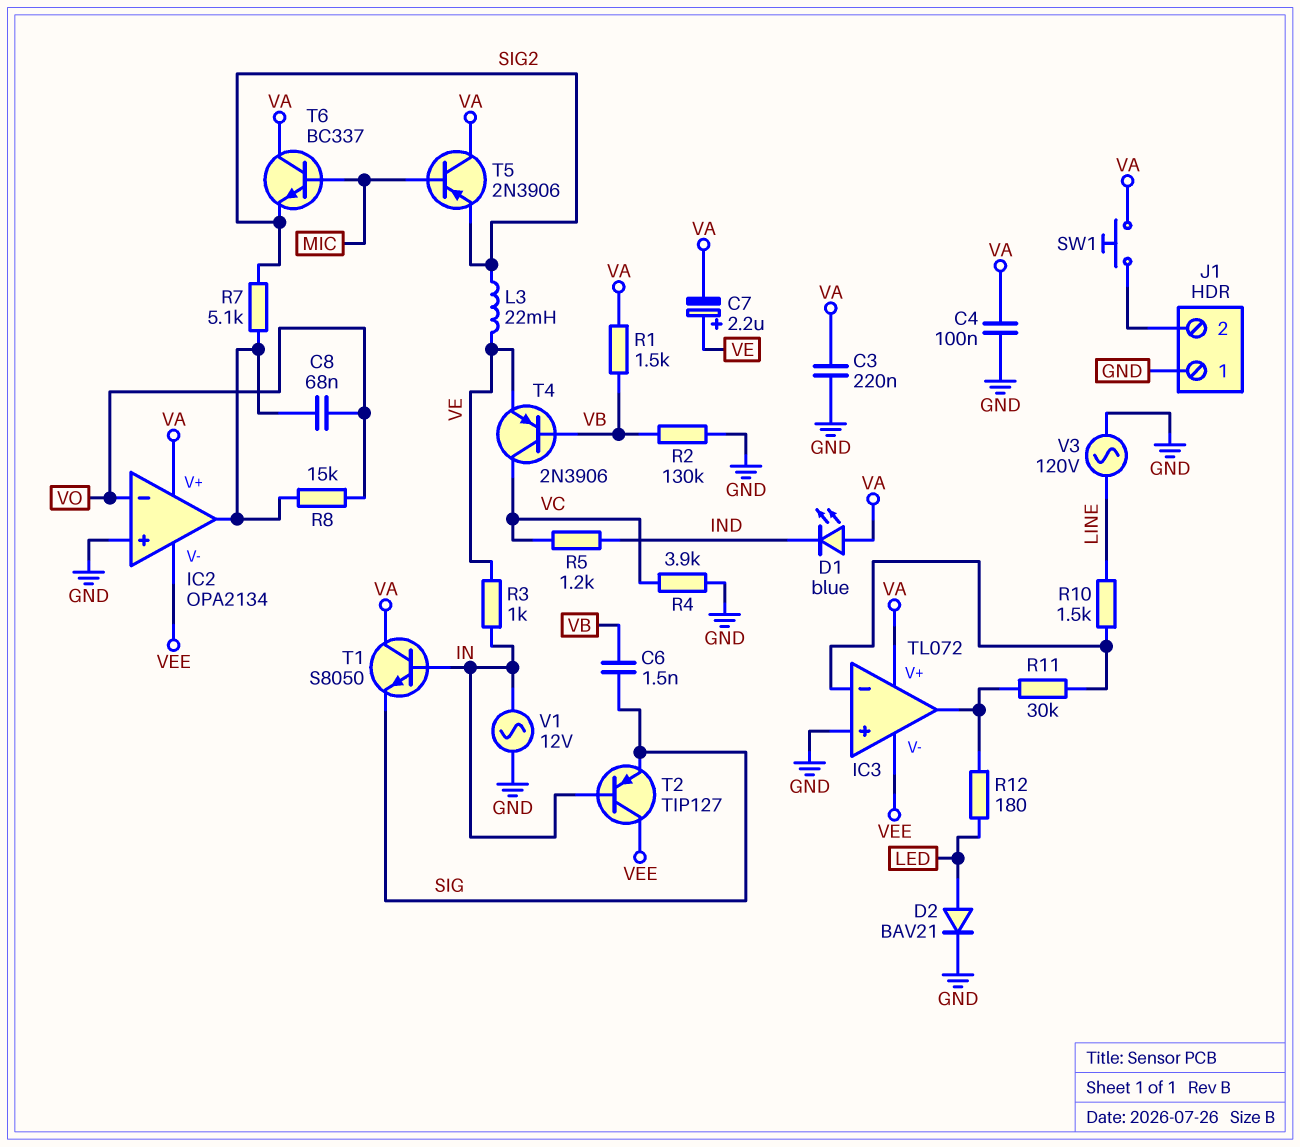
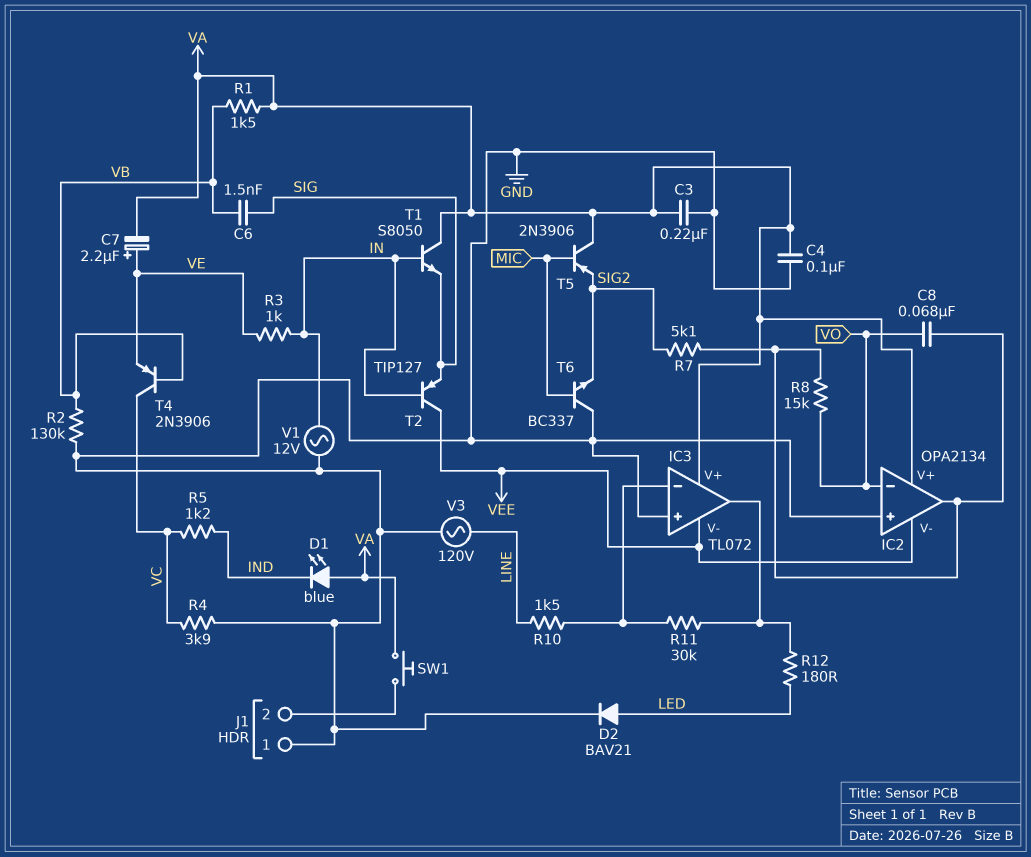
L3: 22mH (SIG2, VE) -> none
T6: NPN BC337 (B MIC, C VA, E SIG2) -> NPN BC337 (B MIC, C GND, E SIG2)

